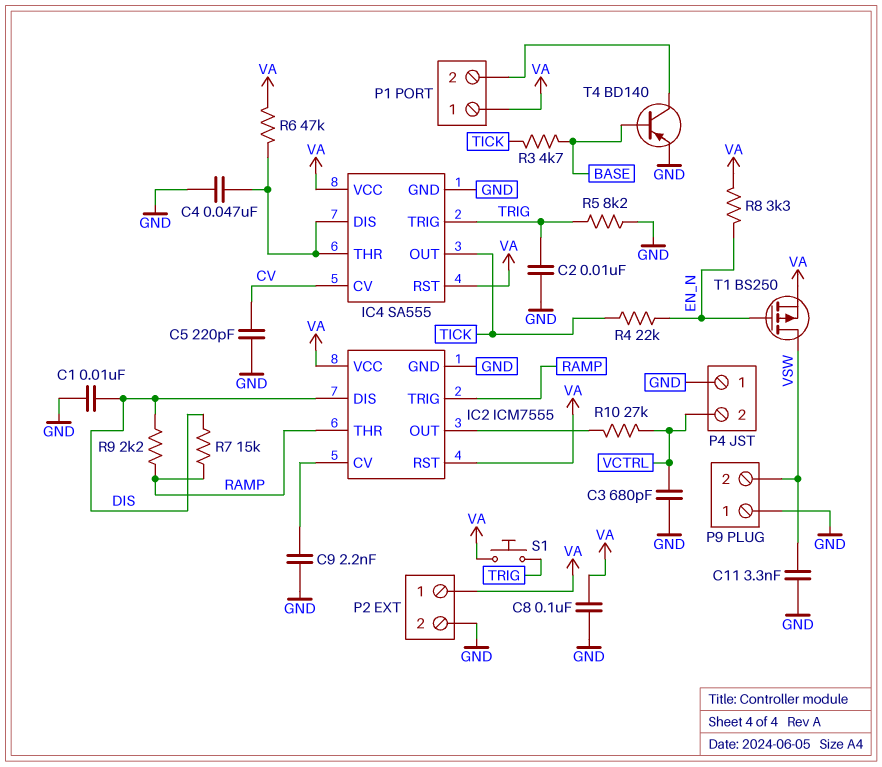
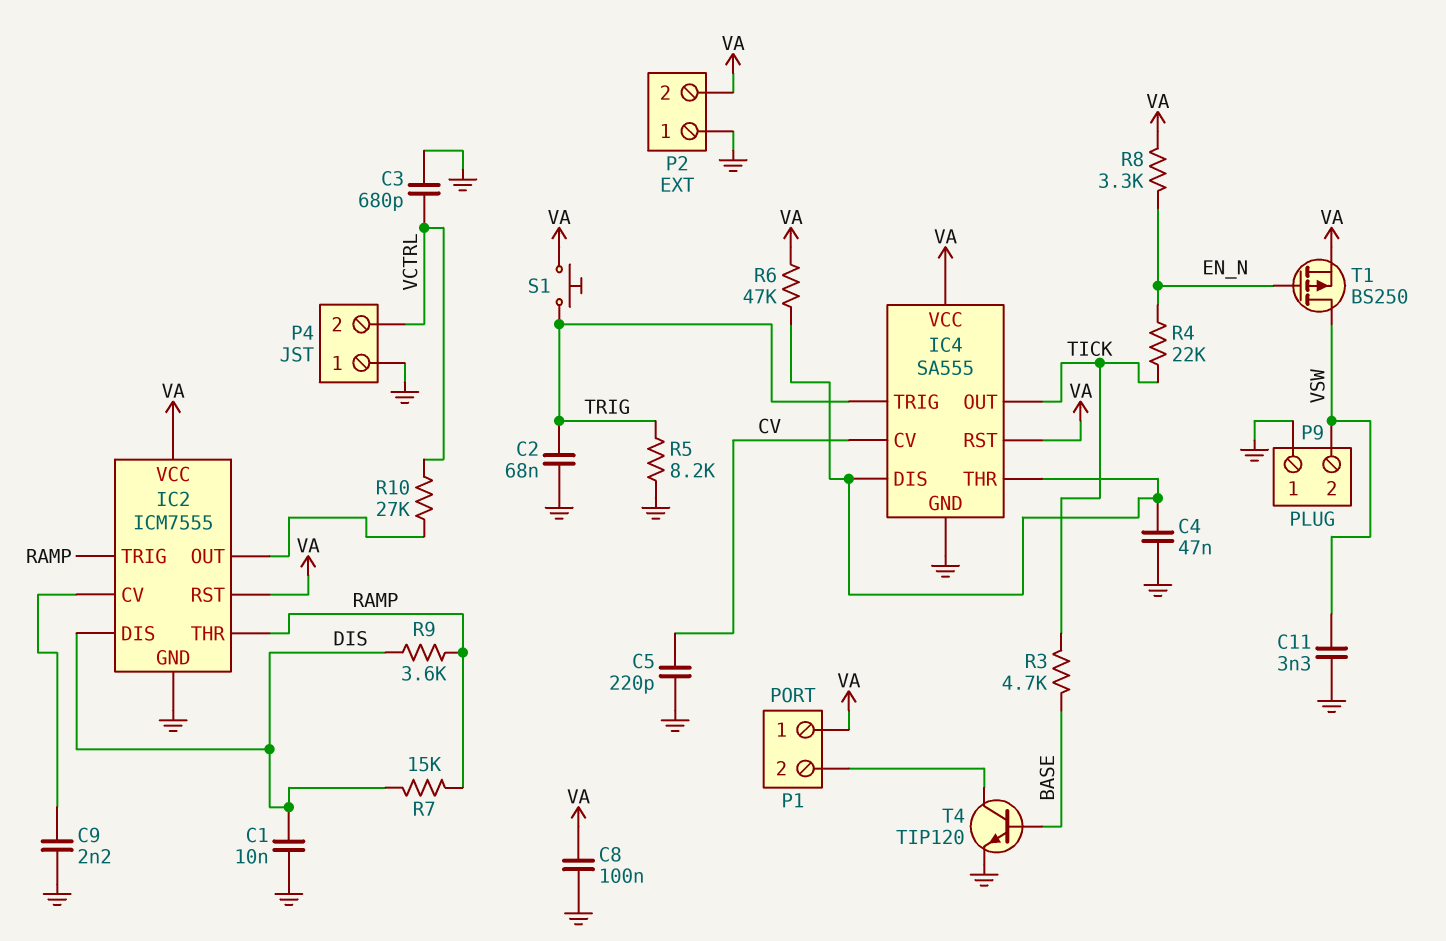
C2: 10nF (GND, TRIG) -> 68nF (GND, TRIG)
P2 pin 1: VA -> GND
P2 pin 2: GND -> VA
R9: 2.2k (DIS, RAMP) -> 3.6k (DIS, RAMP)
T4: PNP BD140 (B BASE, C P1/2, E GND) -> NPN TIP120 (B BASE, C P1/2, E GND)

